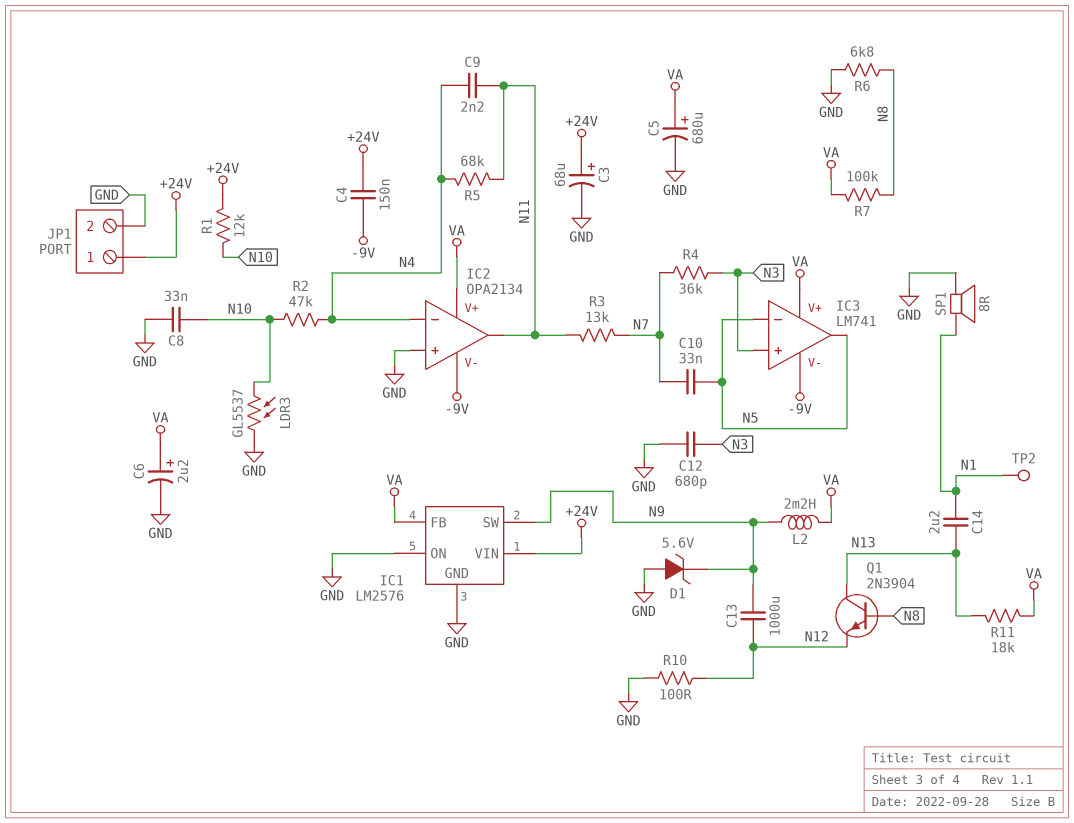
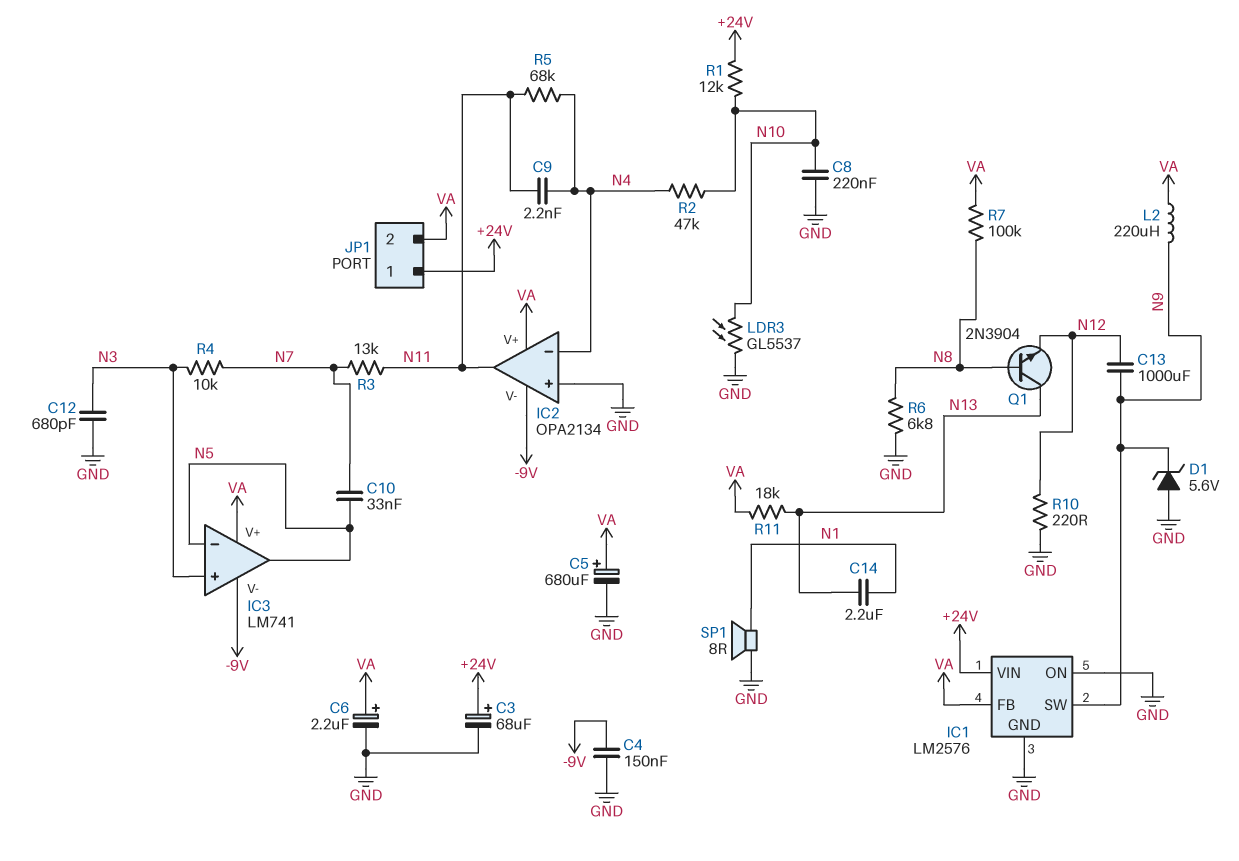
C4: 150nF (+24V, -9V) -> 150nF (-9V, GND)
C8: 33nF (GND, N10) -> 220nF (GND, N10)
JP1 pin 2: GND -> VA
L2: 2.2mH (N9, VA) -> 220uH (N9, VA)
R4: 36k (N3, N7) -> 10k (N3, N7)
R10: 100 (GND, N12) -> 220 (GND, N12)
TP2: test point (N1) -> none

